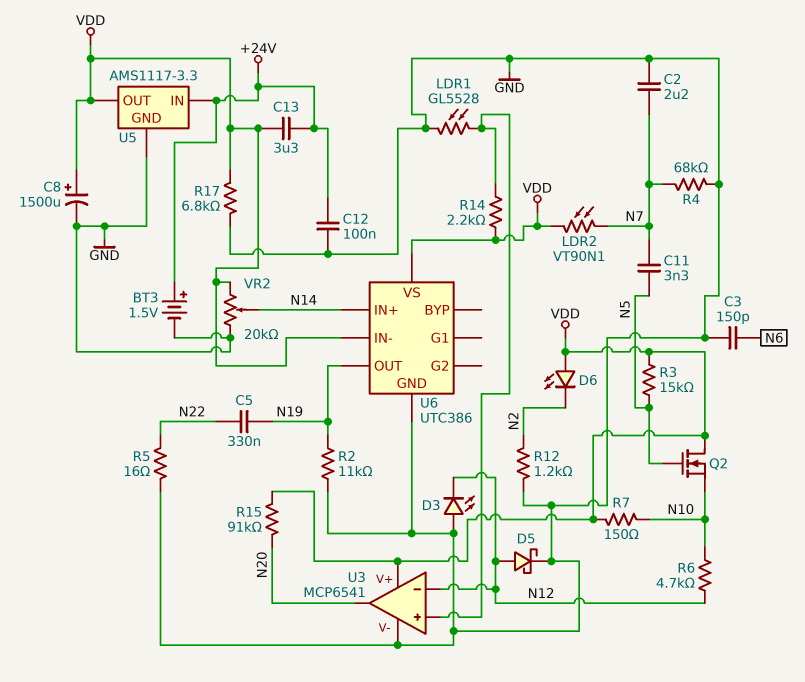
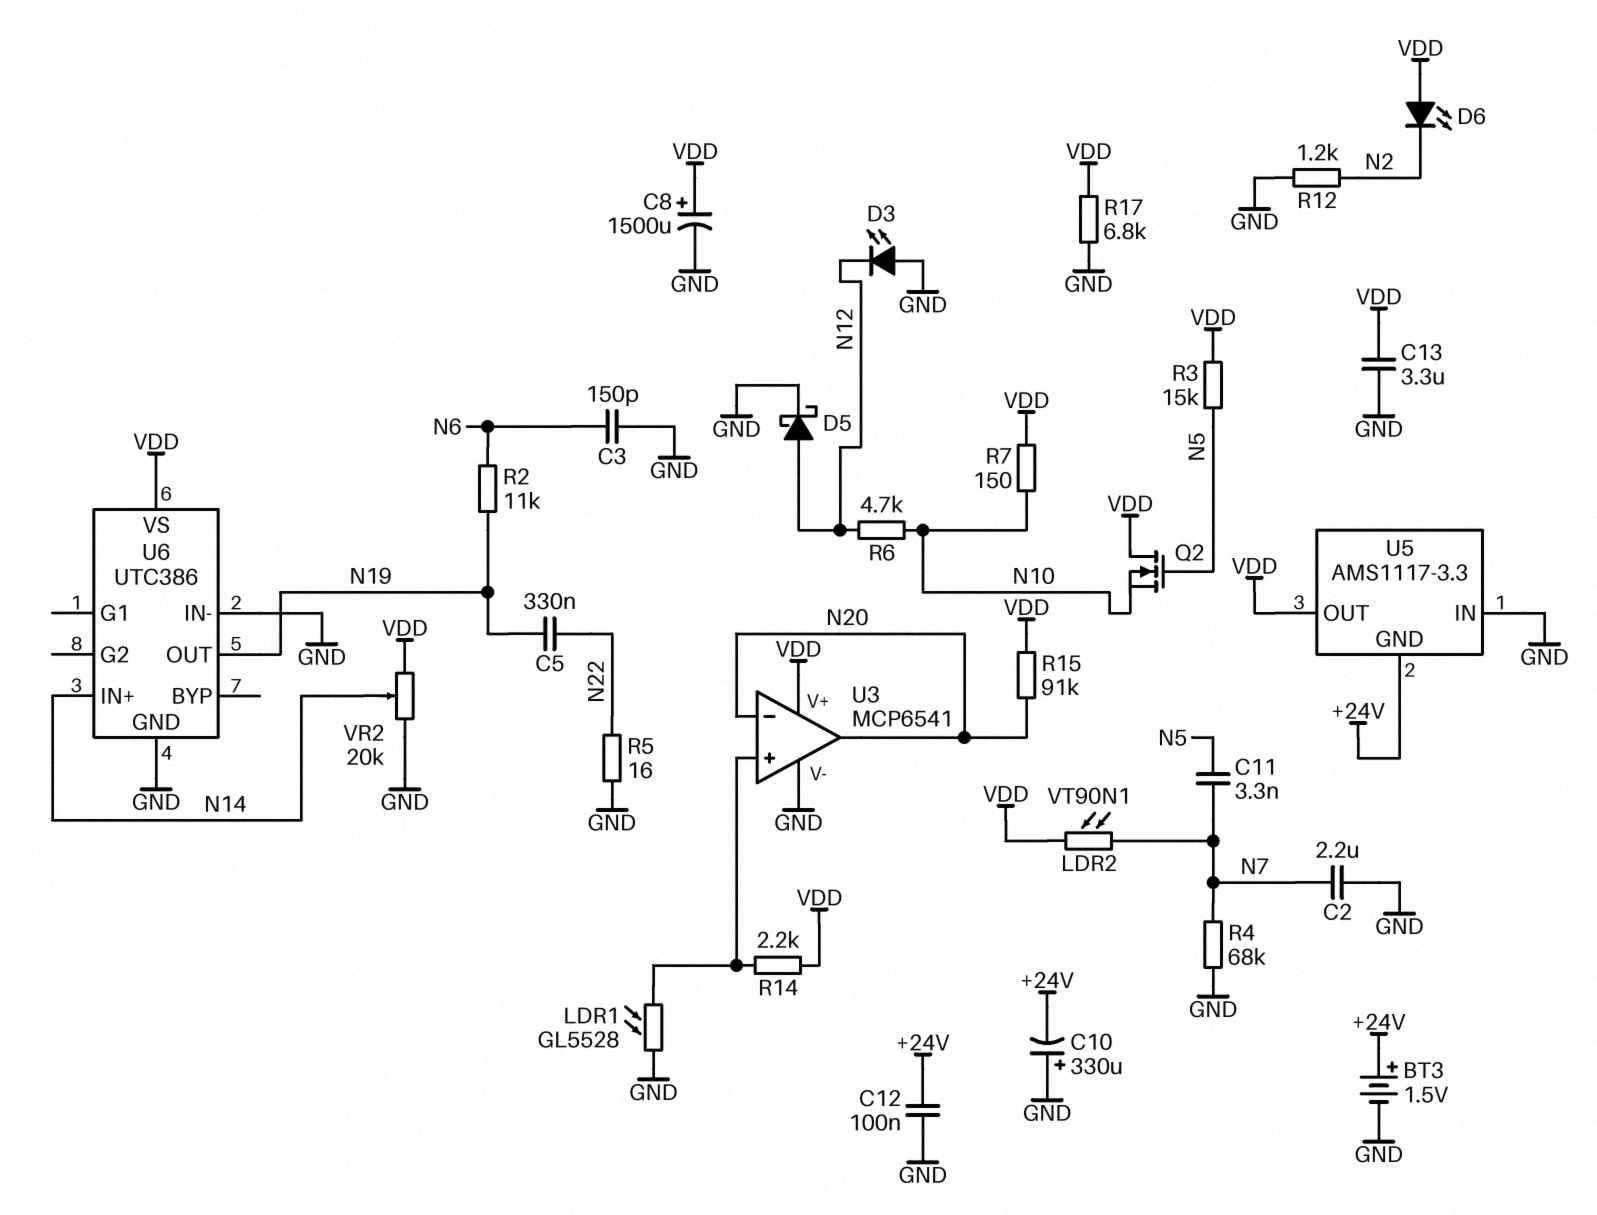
C10: none -> 330uF (plus GND, minus +24V)
C13: 3.3uF (+24V, VDD) -> 3.3uF (GND, VDD)
R2: 11k (GND, N19) -> 11k (N6, N19)
U3 pin in-: N12 -> N20
U5 pin GND: GND -> +24V
U5 pin IN: +24V -> GND
U6 pin IN-: VDD -> GND

